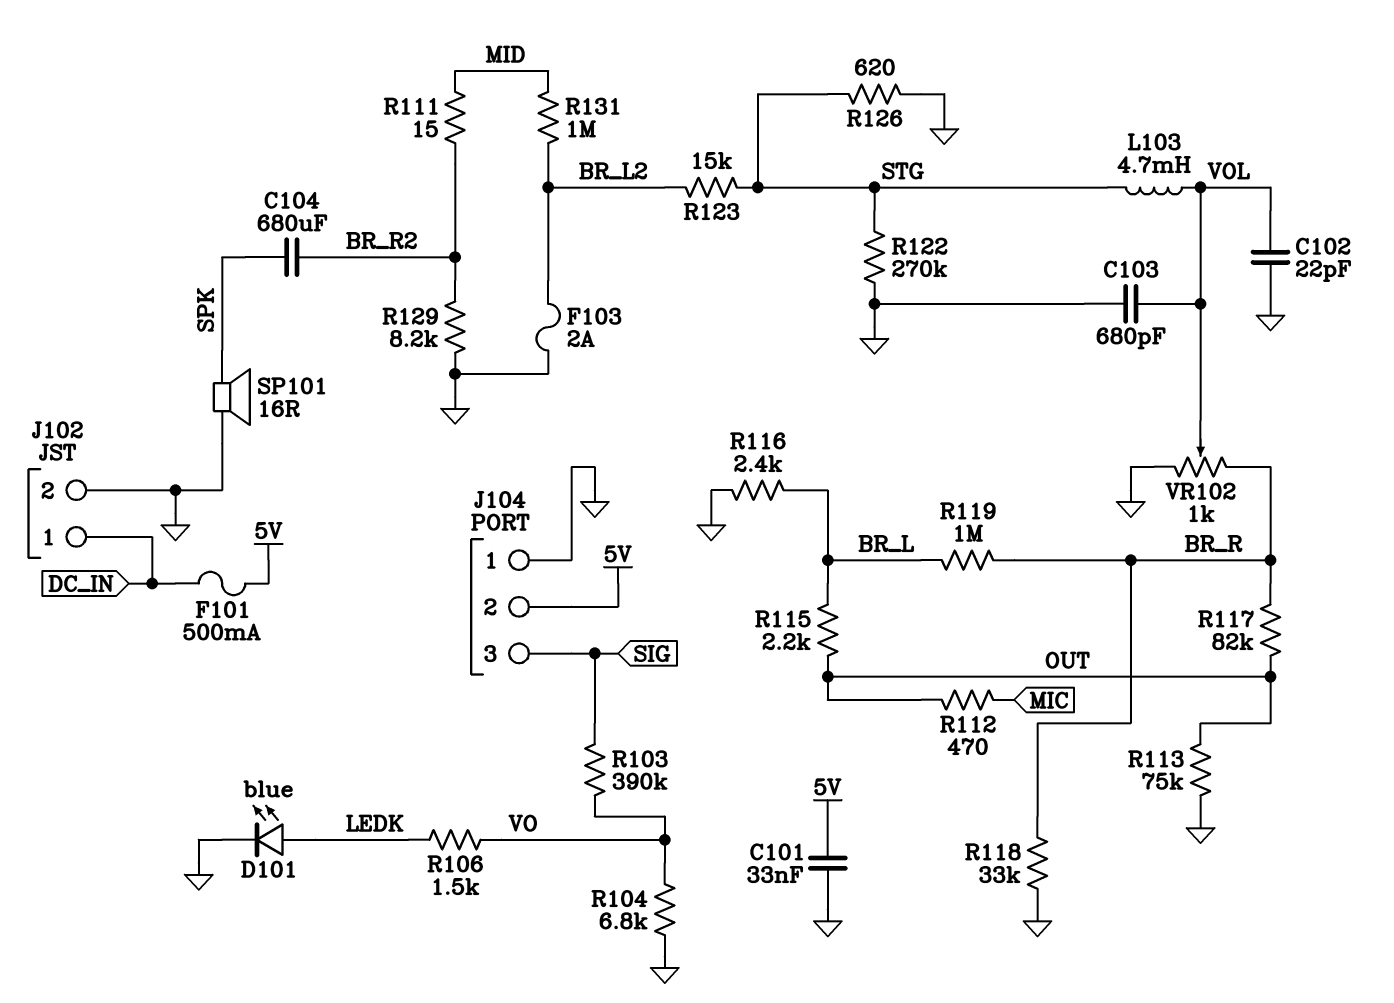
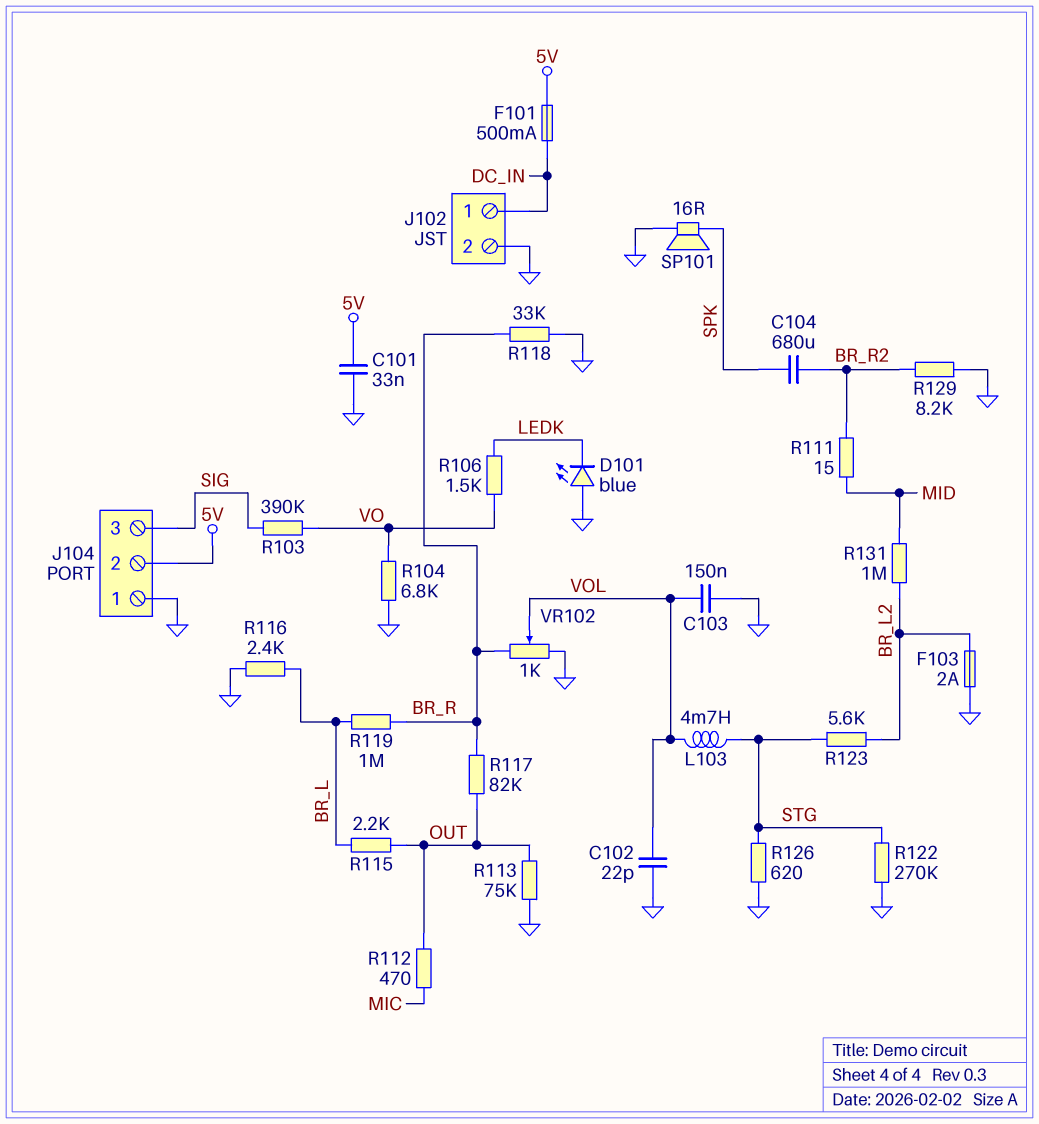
C103: 680pF (GND, VOL) -> 150nF (GND, VOL)
D101: LED blue (A LEDK, K GND) -> LED blue (A GND, K LEDK)
R123: 15k (BR_L2, STG) -> 5.6k (BR_L2, STG)

